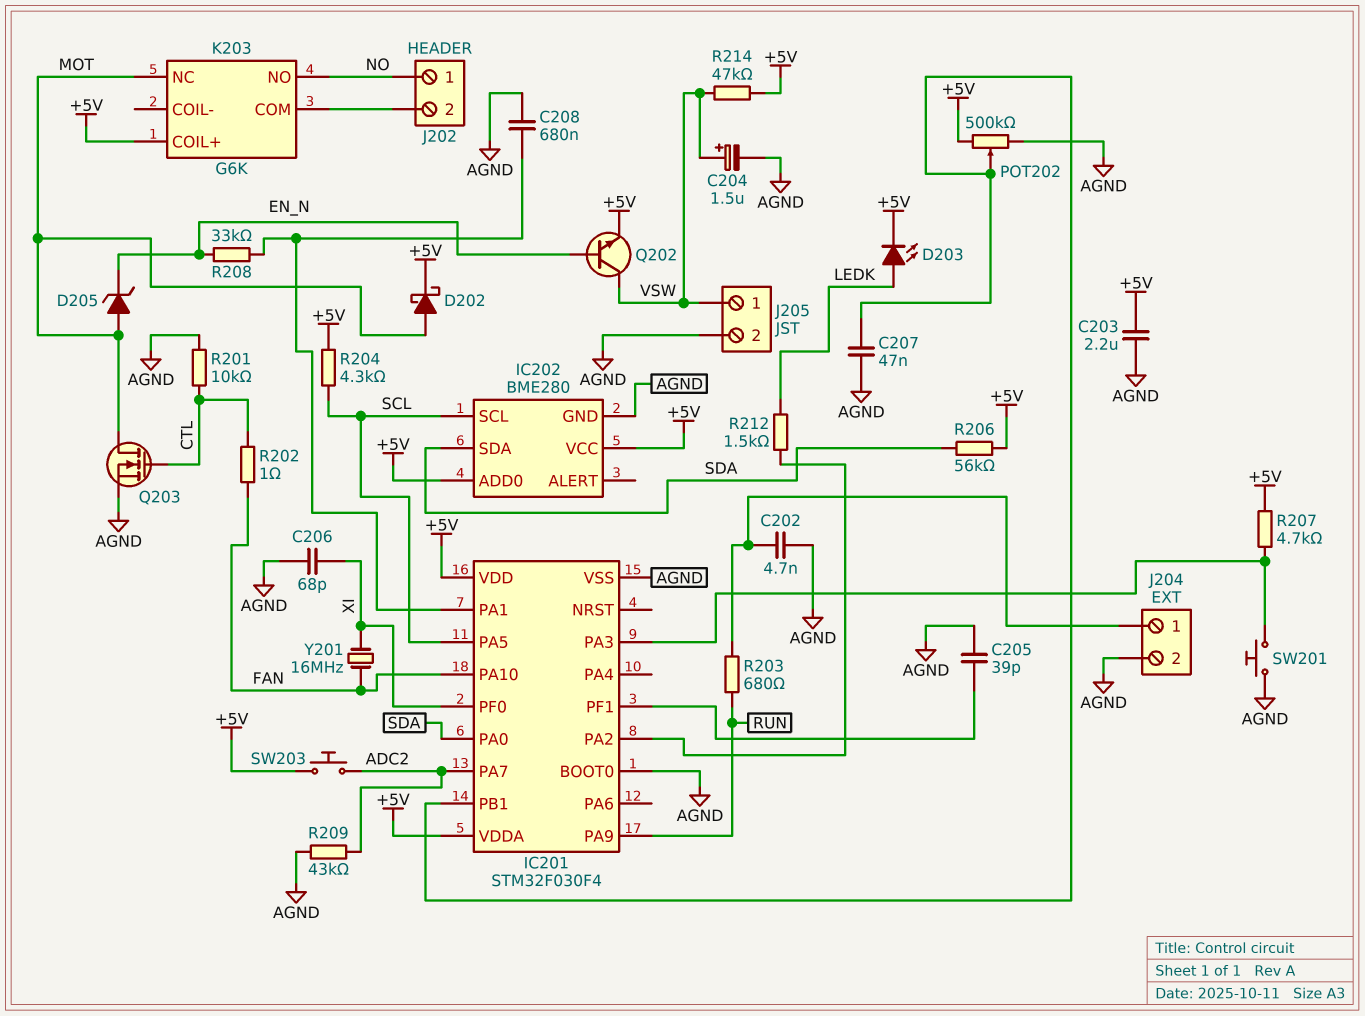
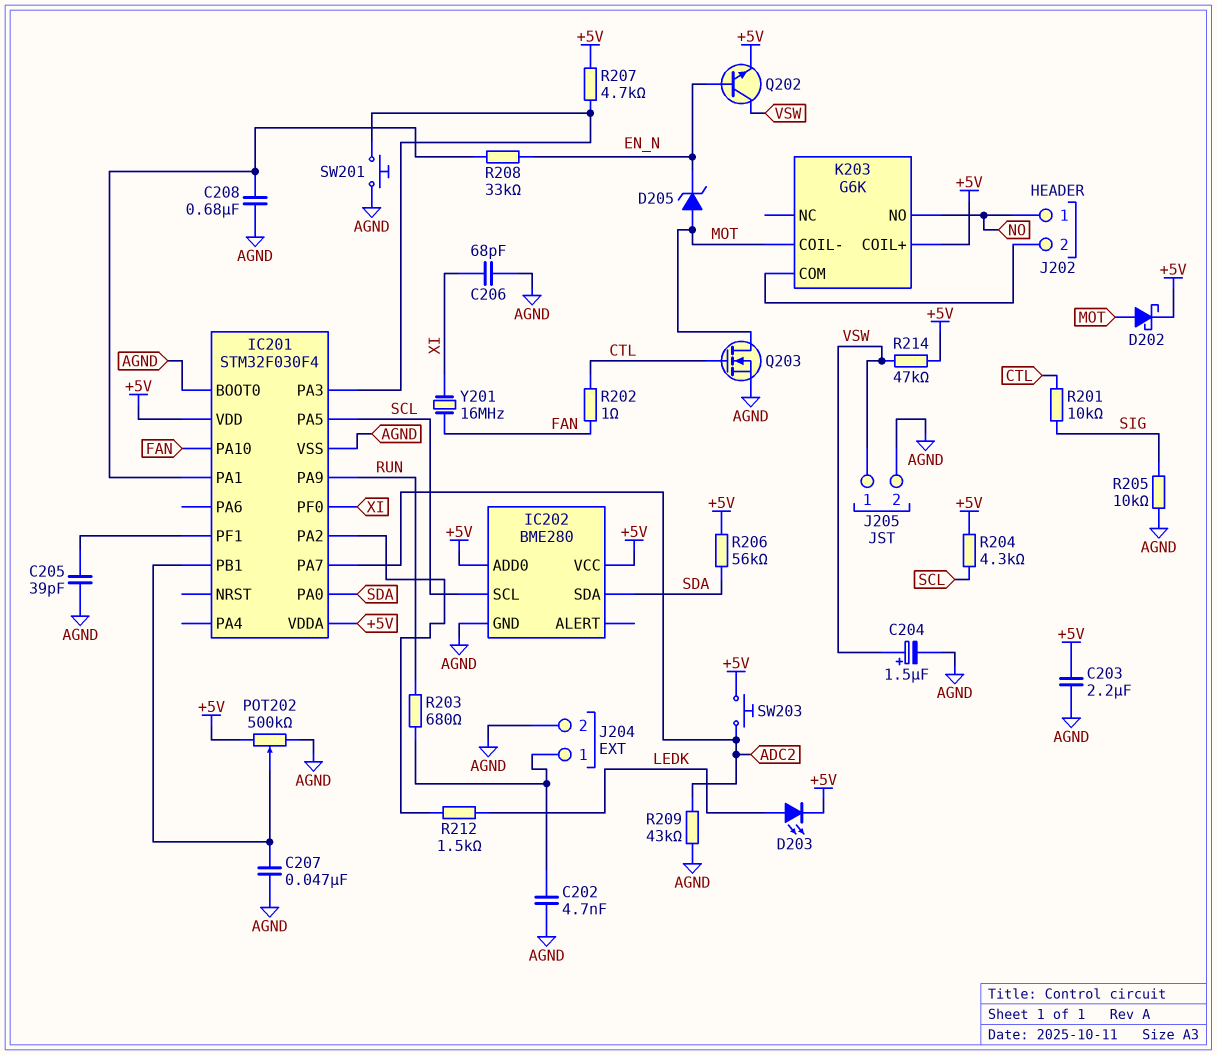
K203 pin COIL-: none -> MOT
K203 pin NC: MOT -> none
R201: 10k (AGND, CTL) -> 10k (CTL, SIG)
R205: none -> 10k (AGND, SIG)

